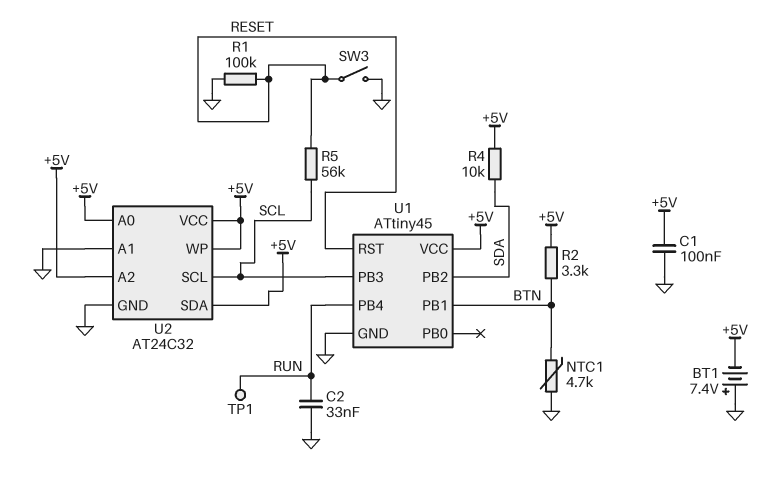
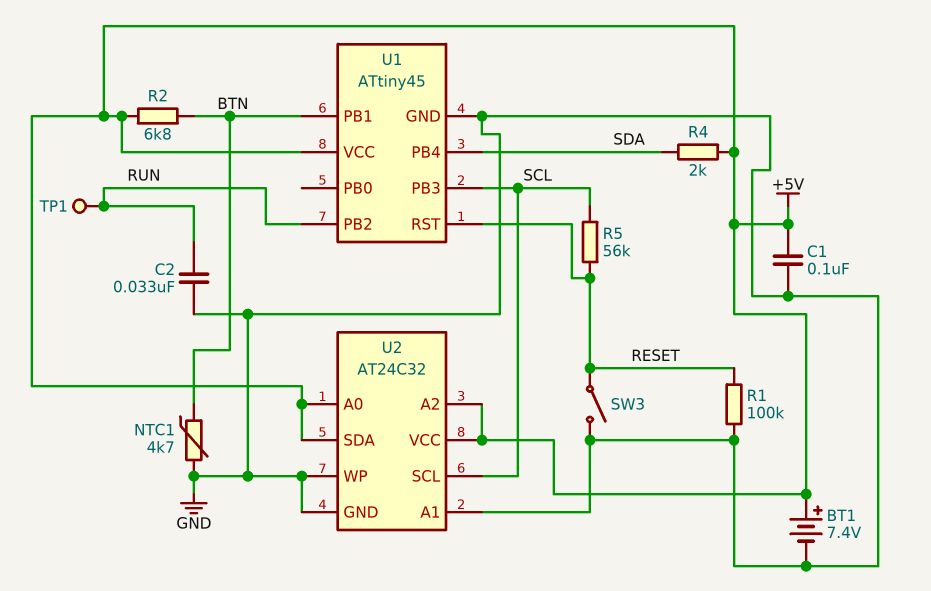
BT1: 7.4V (plus GND, minus +5V) -> 7.4V (plus +5V, minus GND)
R2: 3.3k (+5V, BTN) -> 6.8k (+5V, BTN)
R4: 10k (+5V, SDA) -> 2k (+5V, SDA)
U1 pin PB2: SDA -> RUN
U1 pin PB4: RUN -> SDA
U2 pin WP: +5V -> GND

